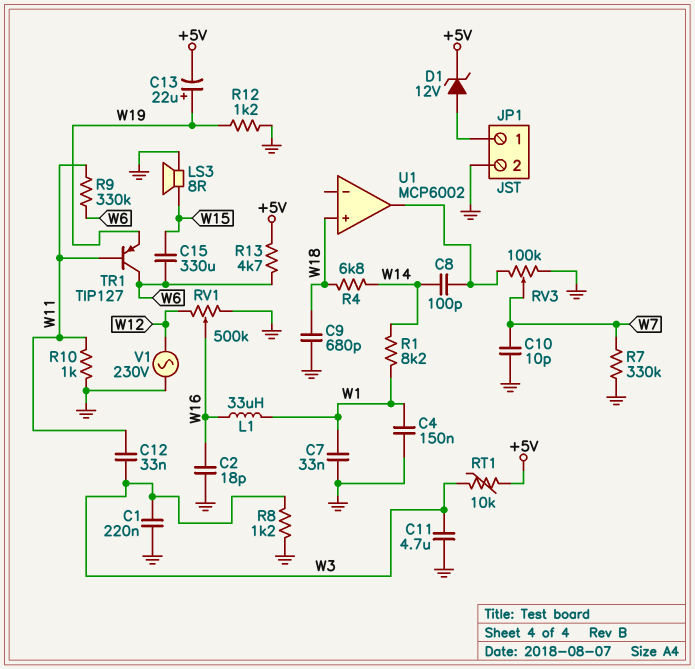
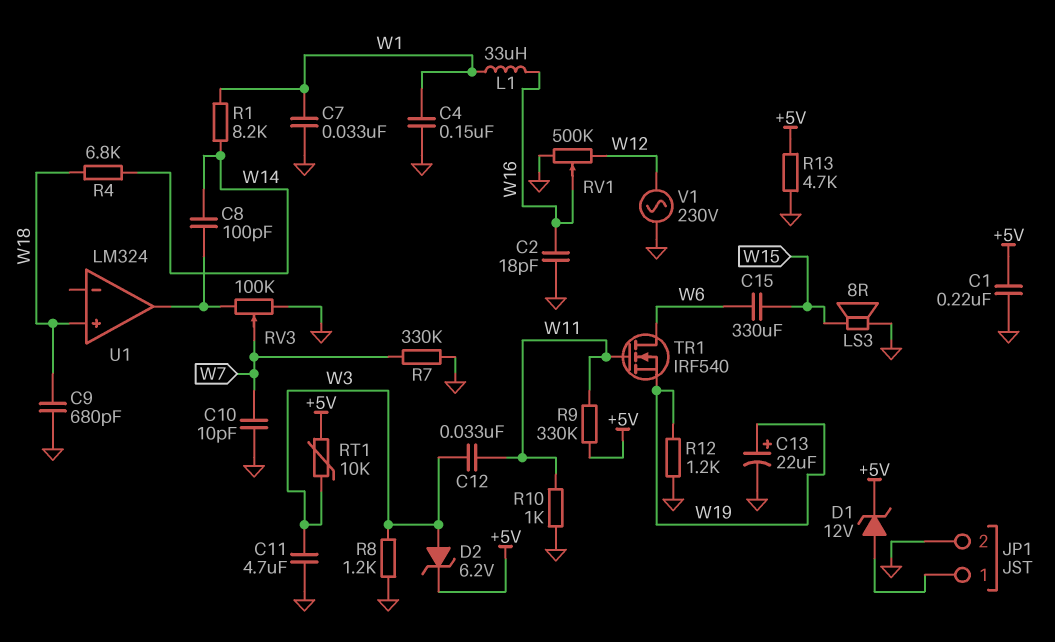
C1: 220nF (GND, W3) -> 220nF (+5V, GND)
C13: 22uF (plus W19, minus +5V) -> 22uF (plus W19, minus GND)
D2: none -> zener 6.2V (A W3, K +5V)
R9: 330k (W6, W11) -> 330k (+5V, W11)
R13: 4.7k (+5V, W6) -> 4.7k (+5V, GND)
TR1: PNP TIP127 (B W11, C W6, E W19) -> NMOS IRF540 (G W11, D W6, S W19)
U1: MCP6002 -> LM324

